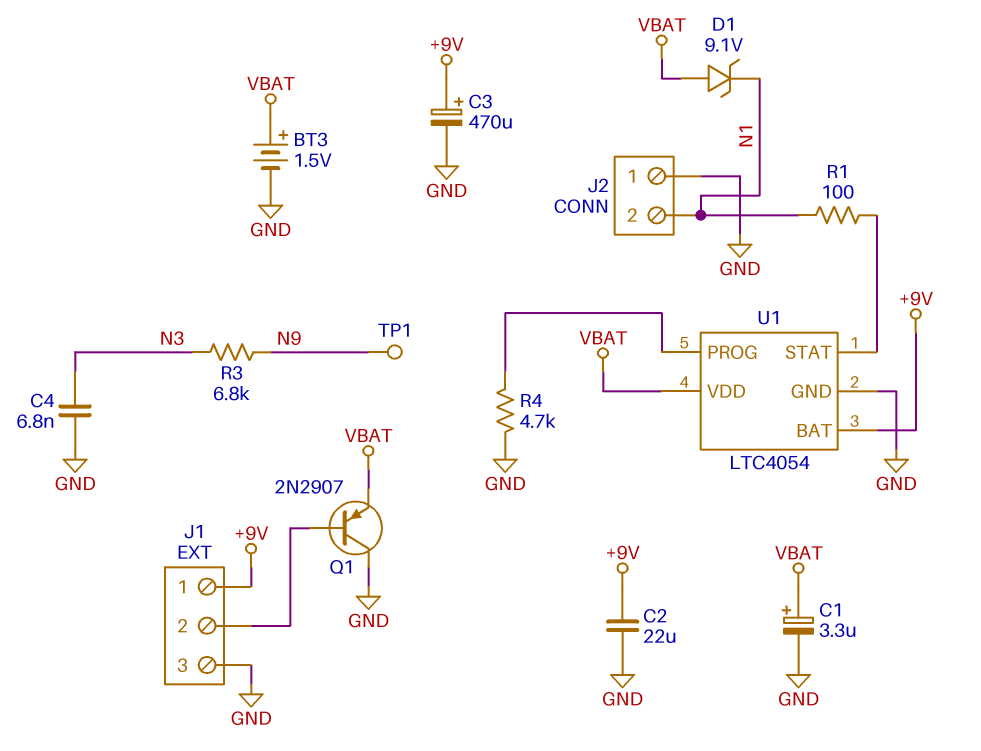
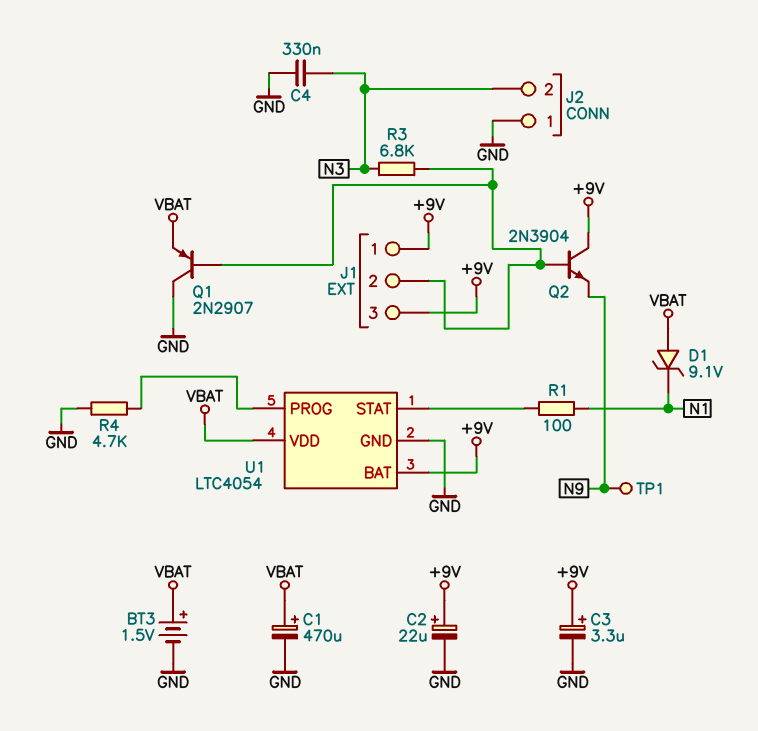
C1: 3.3uF (plus VBAT, minus GND) -> 470uF (plus VBAT, minus GND)
C2: 22uF (+9V, GND) -> 22uF (plus +9V, minus GND)
C3: 470uF (plus +9V, minus GND) -> 3.3uF (plus +9V, minus GND)
C4: 6.8nF (GND, N3) -> 330nF (GND, N3)
J1 pin 3: GND -> +9V
J2 pin 2: N1 -> N3
Q2: none -> NPN 2N3904 (B J1/2, C +9V, E N9)
R3: 6.8k (N3, N9) -> 6.8k (J1/2, N3)

